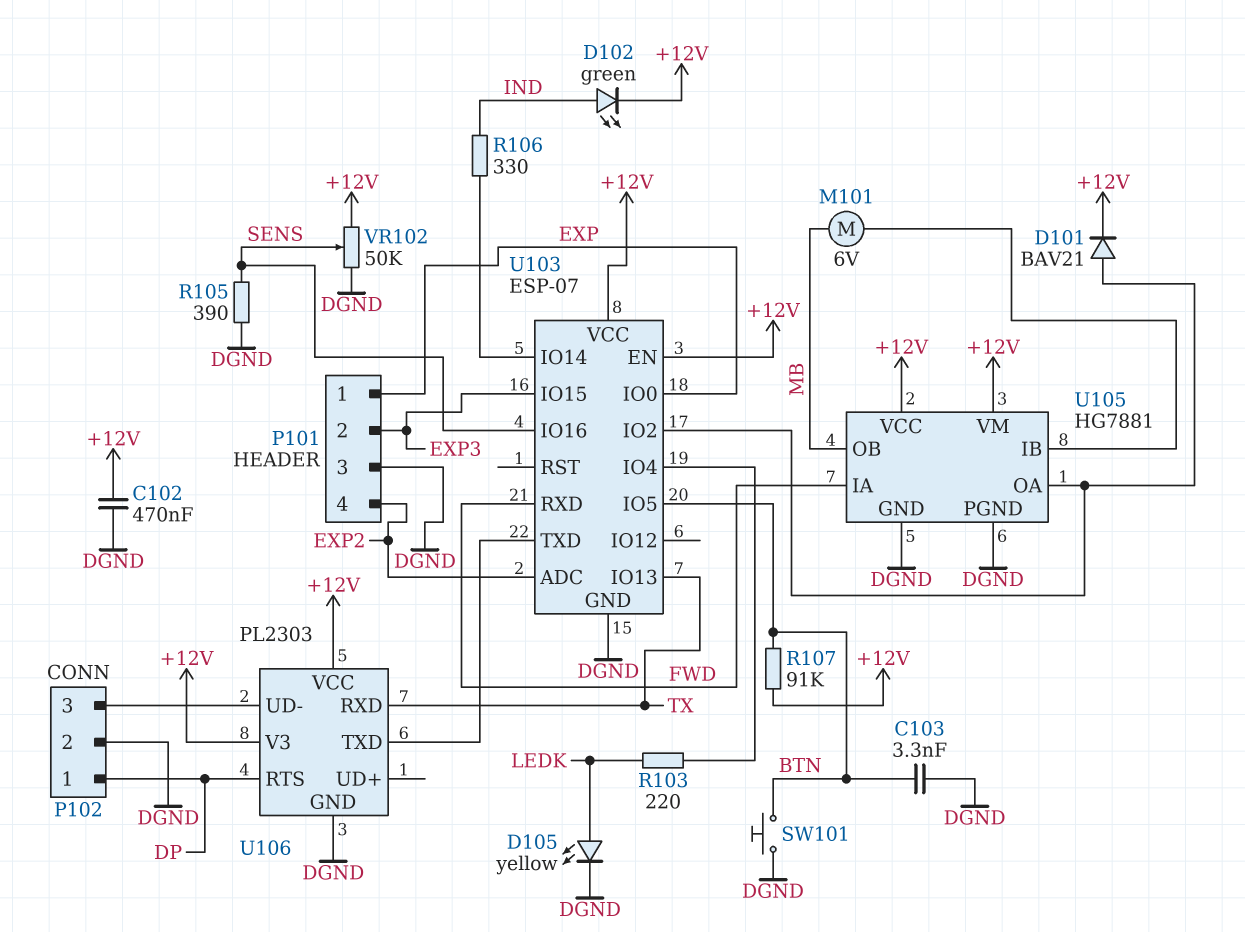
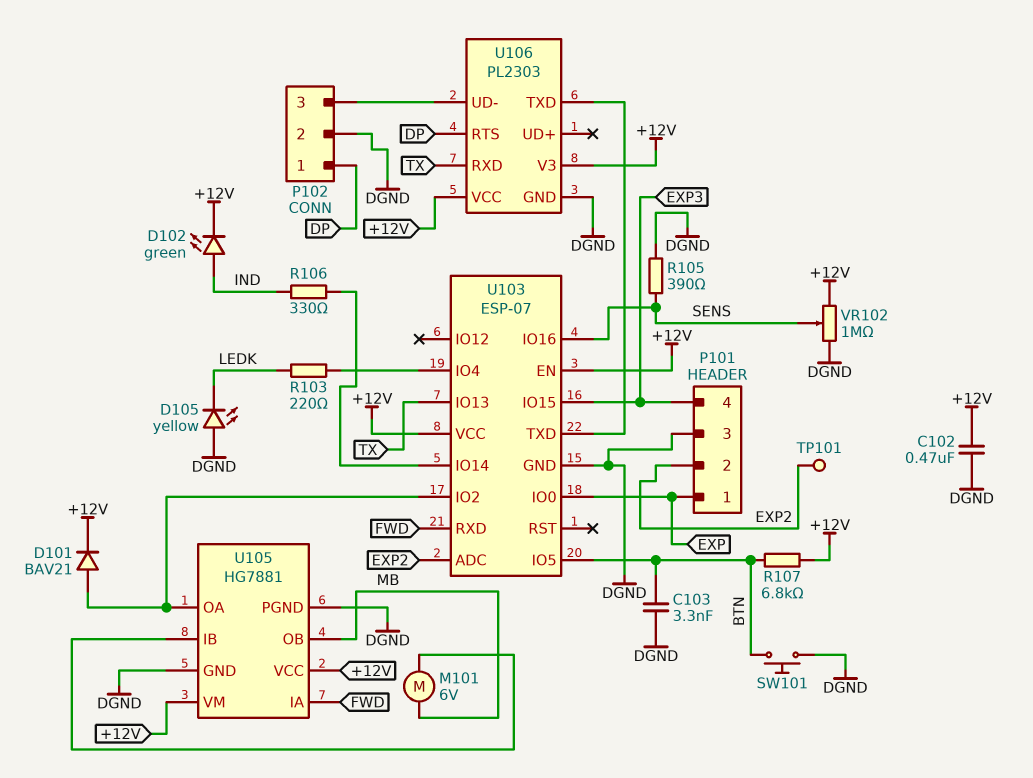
D105: LED yellow (A LEDK, K DGND) -> LED yellow (A DGND, K LEDK)
P101 pin 2: EXP3 -> EXP2
P101 pin 4: EXP2 -> EXP3
R107: 91k (+12V, BTN) -> 6.8k (+12V, BTN)
TP101: none -> test point (EXP2)
VR102: 50k (+12V, DGND, wiper SENS) -> 1M (+12V, DGND, wiper SENS)

